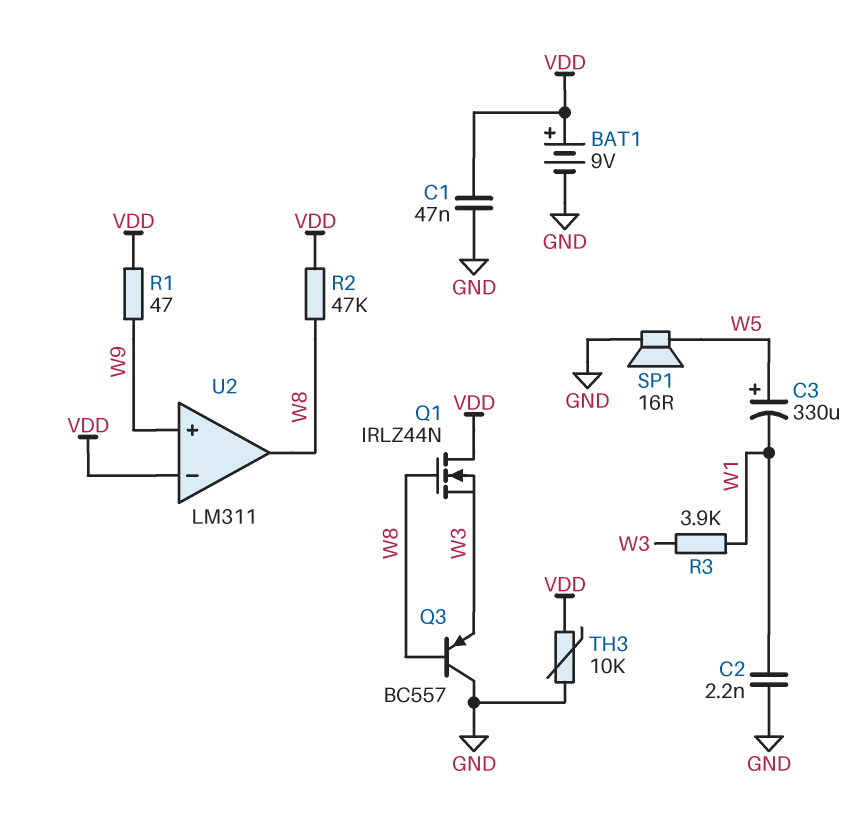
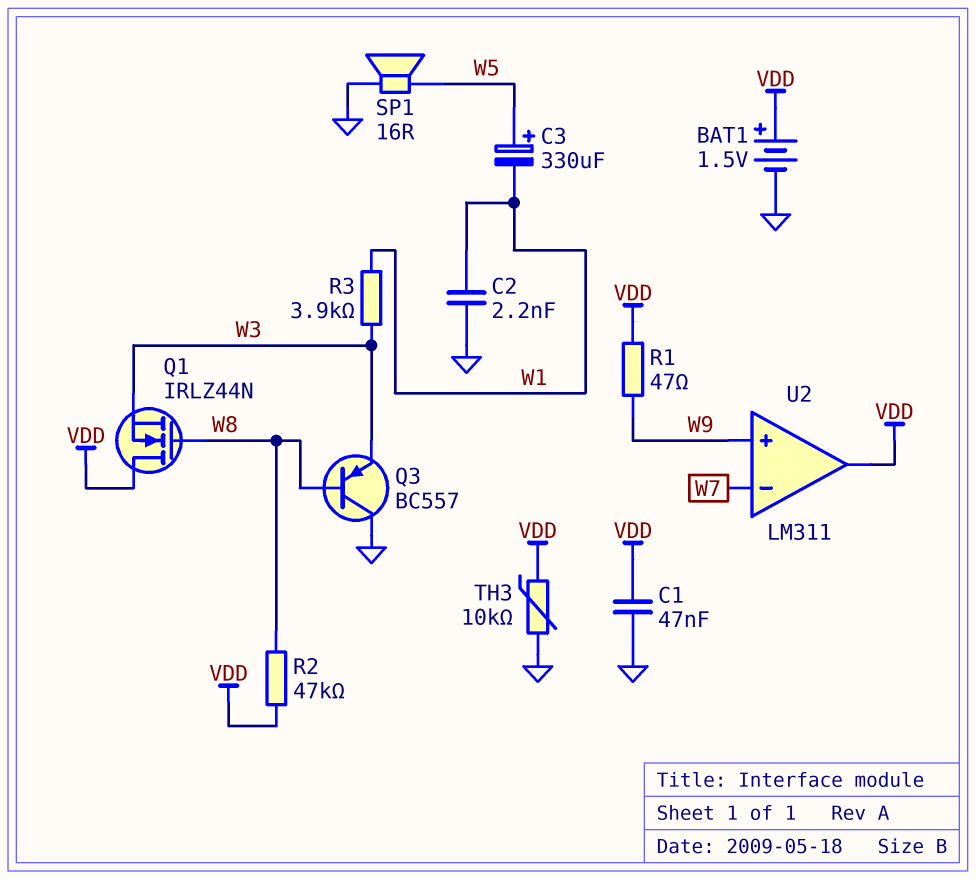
BAT1: 9V (plus VDD, minus GND) -> 1.5V (plus VDD, minus GND)
U2 pin in-: VDD -> W7
U2 pin out: W8 -> VDD

